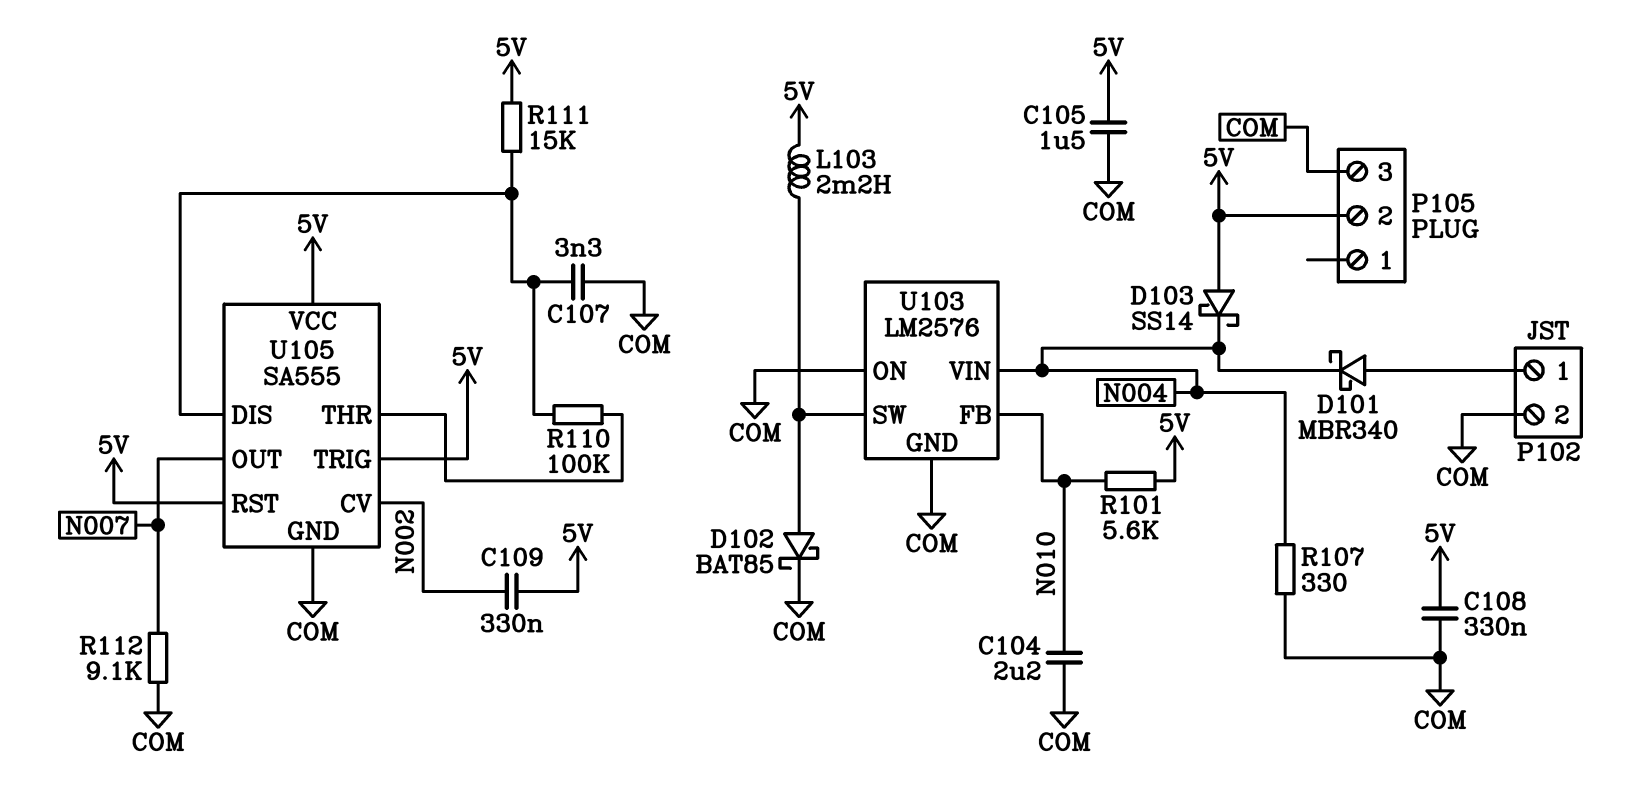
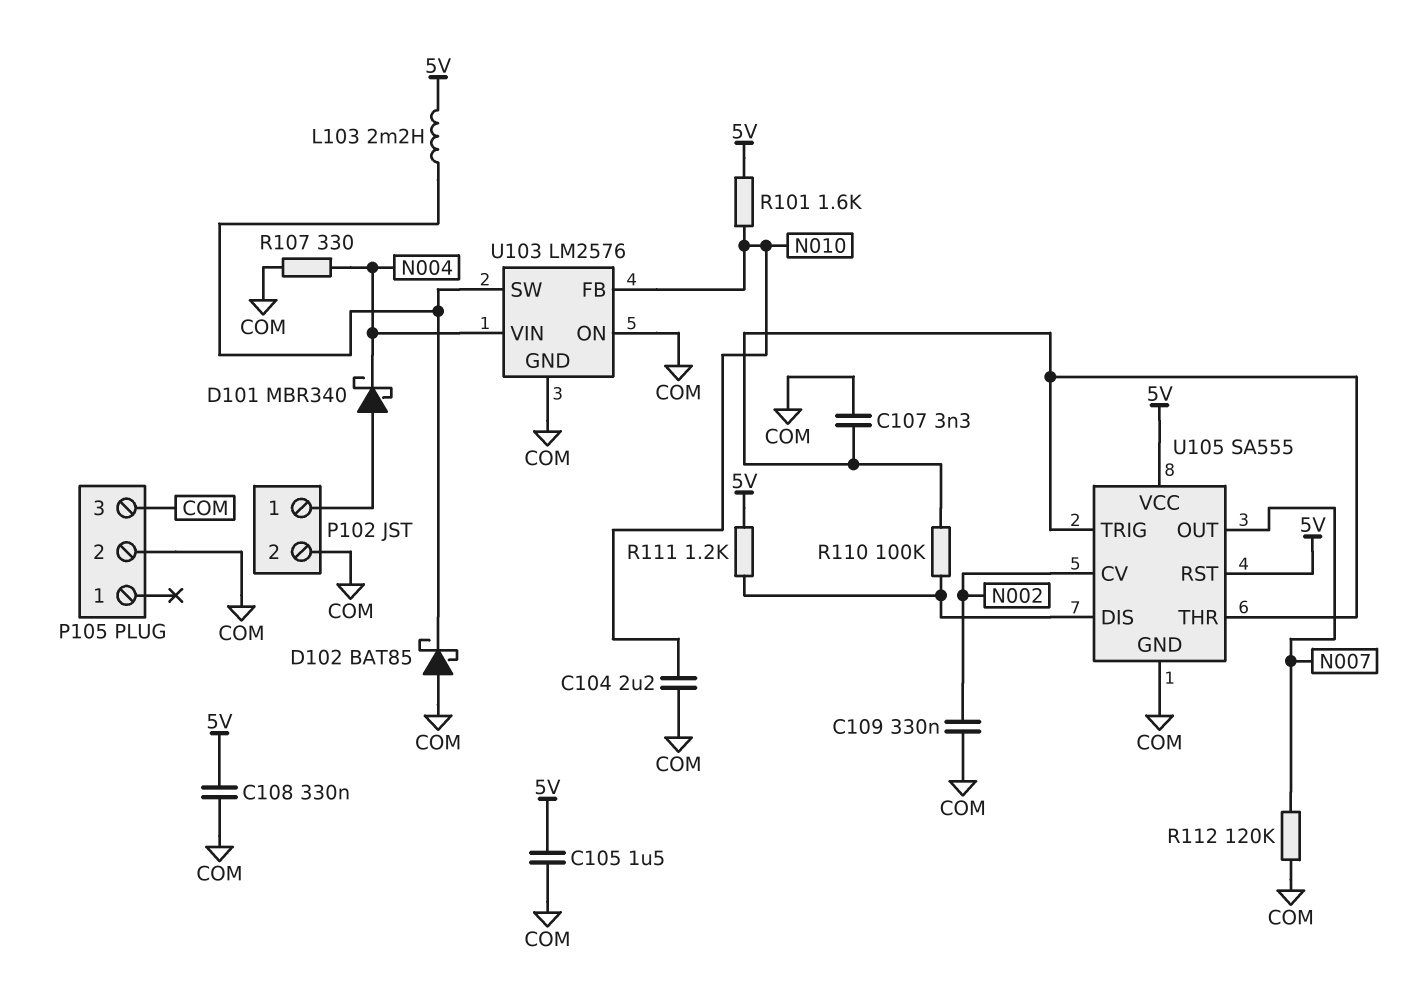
C107: 3.3nF (COM, U105/DIS) -> 3.3nF (COM, U105/THR)
C109: 330nF (5V, N002) -> 330nF (COM, N002)
D102: schottky BAT85 (A U103/SW, K COM) -> schottky BAT85 (A COM, K U103/SW)
D103: schottky SS14 (A 5V, K N004) -> none
P105 pin 2: 5V -> COM
R101: 5.6k (5V, N010) -> 1.6k (5V, N010)
R111: 15k (5V, U105/DIS) -> 1.2k (5V, U105/DIS)
R112: 9.1k (COM, N007) -> 120k (COM, N007)
U105 pin TRIG: 5V -> U105/THR

